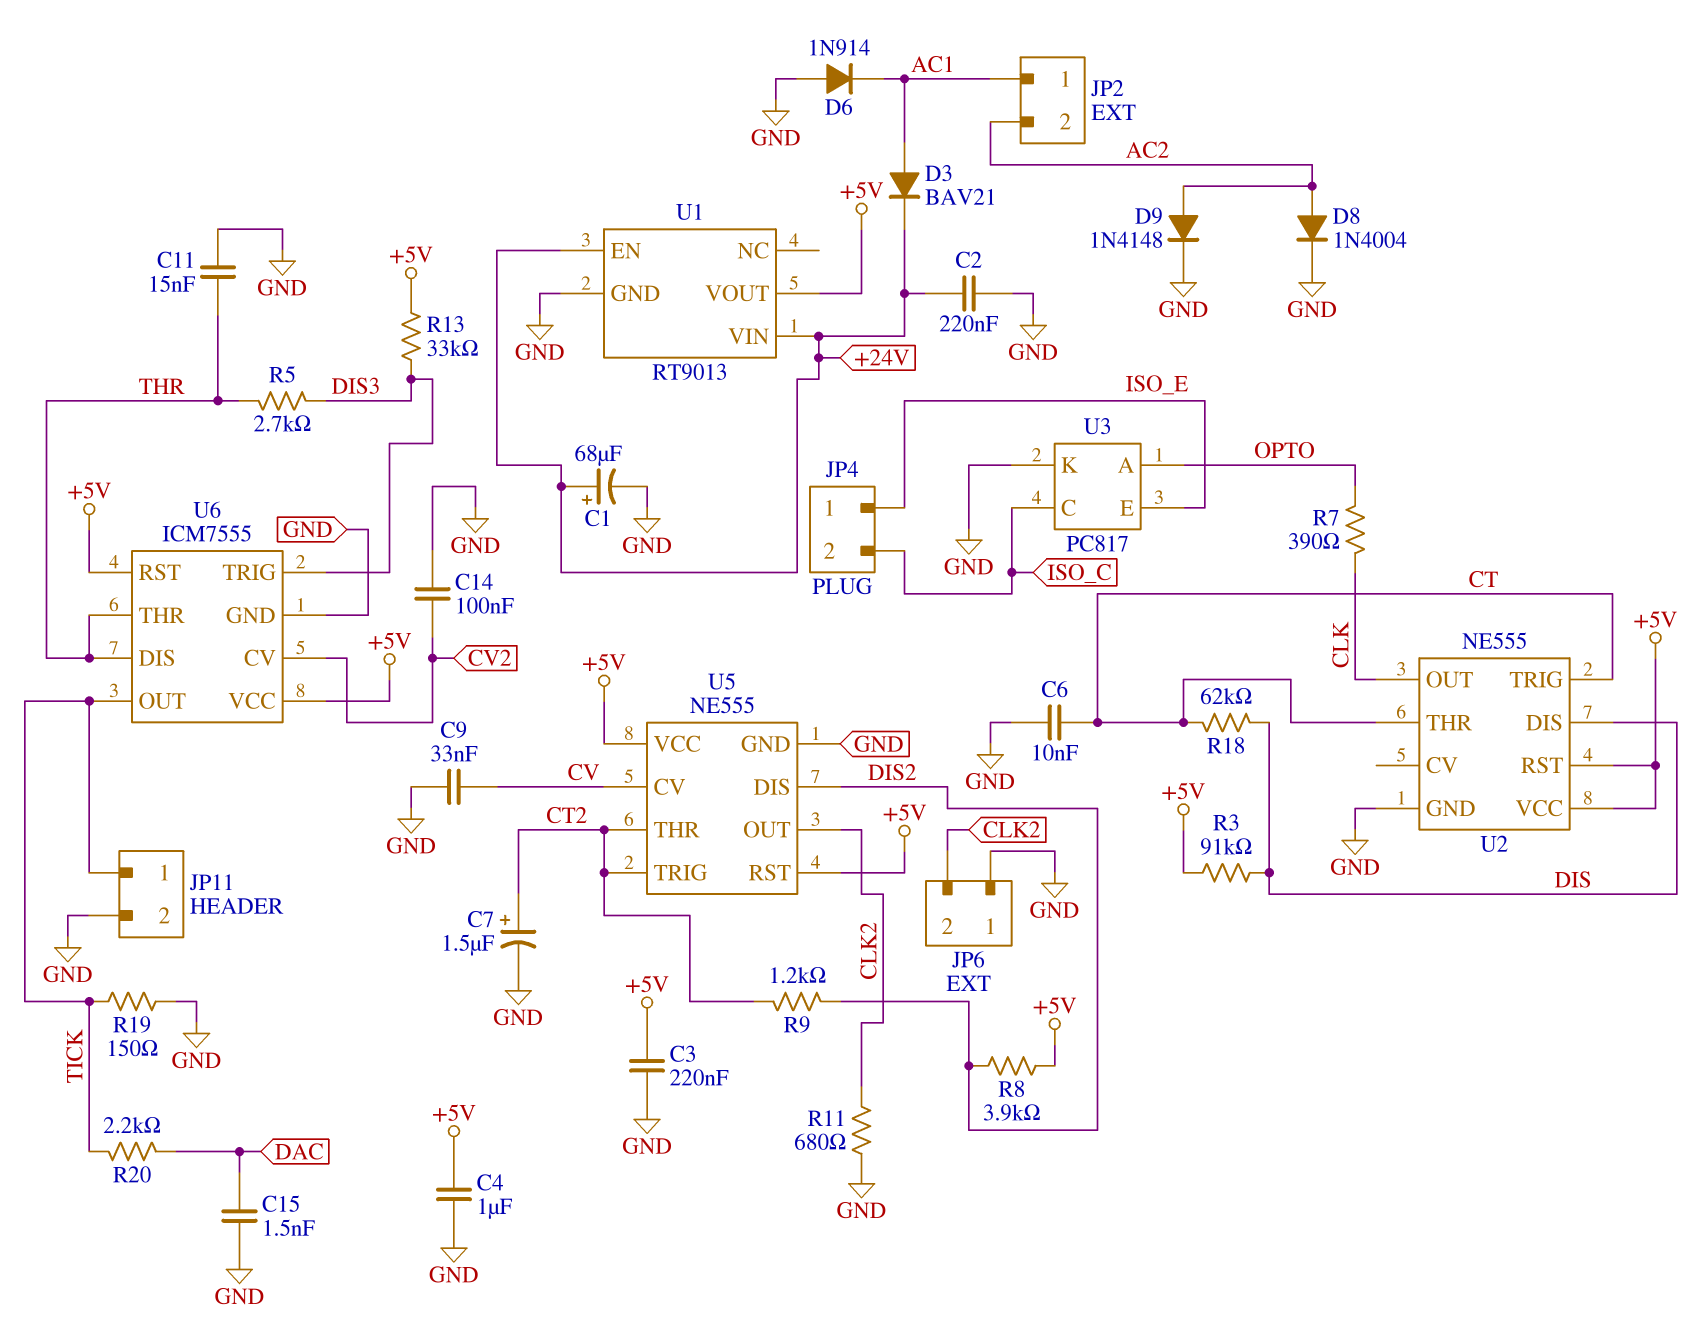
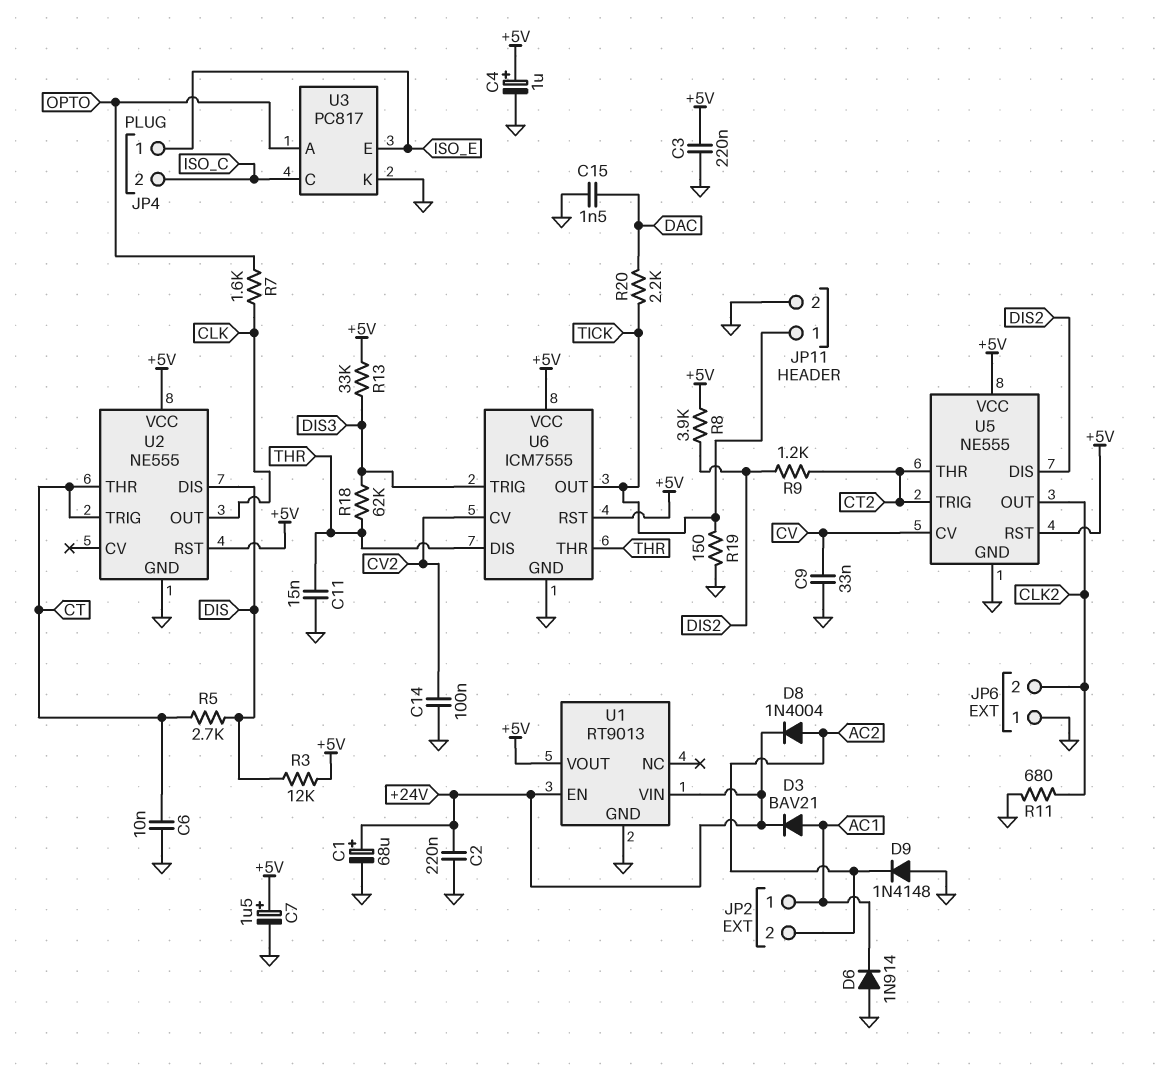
C4: 1uF (+5V, GND) -> 1uF (plus +5V, minus GND)
C7: 1.5uF (plus CT2, minus GND) -> 1.5uF (plus +5V, minus GND)
D8: diode 1N4004 (A AC2, K GND) -> diode 1N4004 (A AC2, K +24V)
D9: diode 1N4148 (A AC2, K GND) -> diode 1N4148 (A GND, K AC2)
R3: 91k (+5V, DIS) -> 12k (+5V, DIS)
R5: 2.7k (DIS3, THR) -> 2.7k (CT, DIS)
R7: 390 (CLK, OPTO) -> 1.6k (CLK, OPTO)
R18: 62k (CT, DIS) -> 62k (DIS3, THR)

